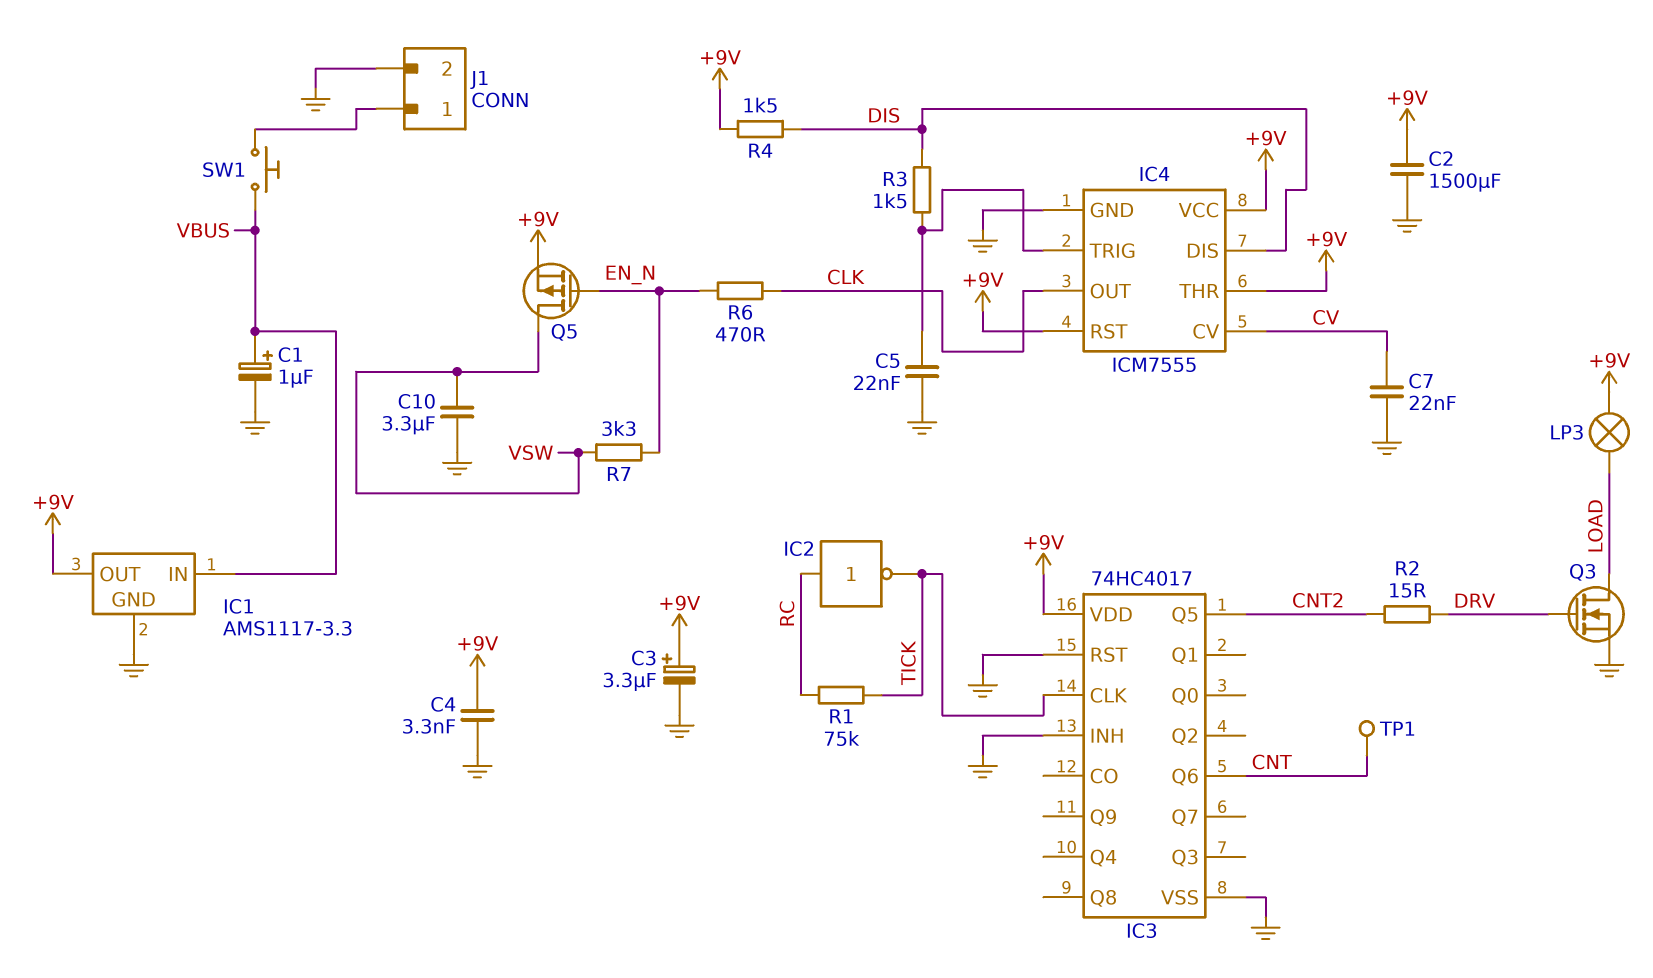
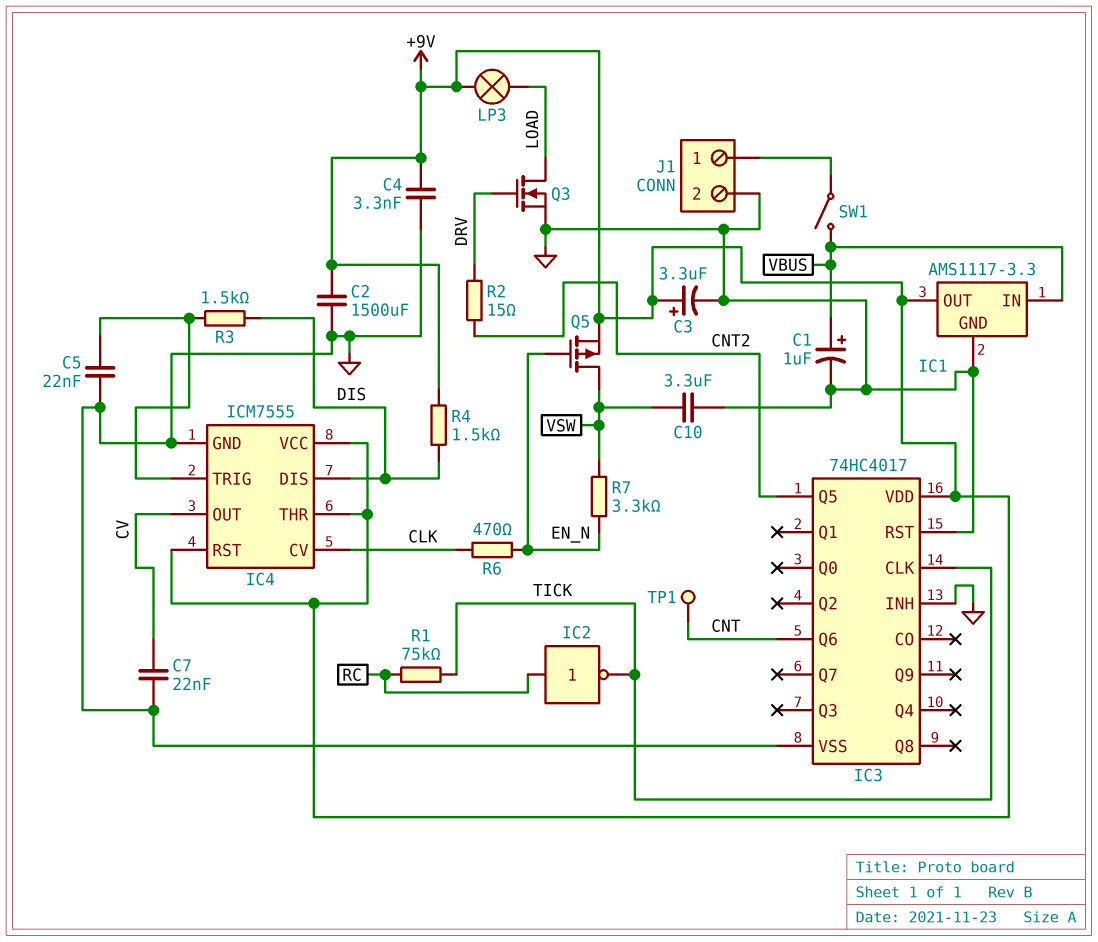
IC4 pin CV: CV -> CLK
IC4 pin OUT: CLK -> CV
SW1: button (J1/1, VBUS) -> switch (J1/1, VBUS)

